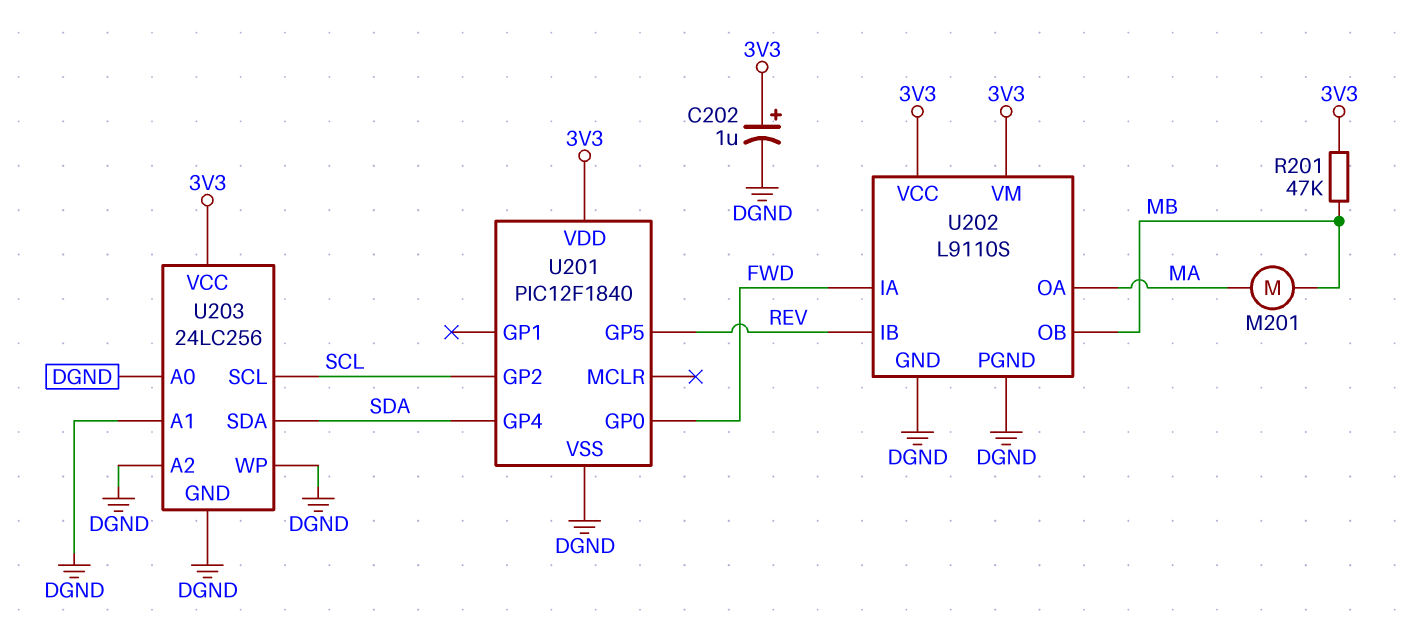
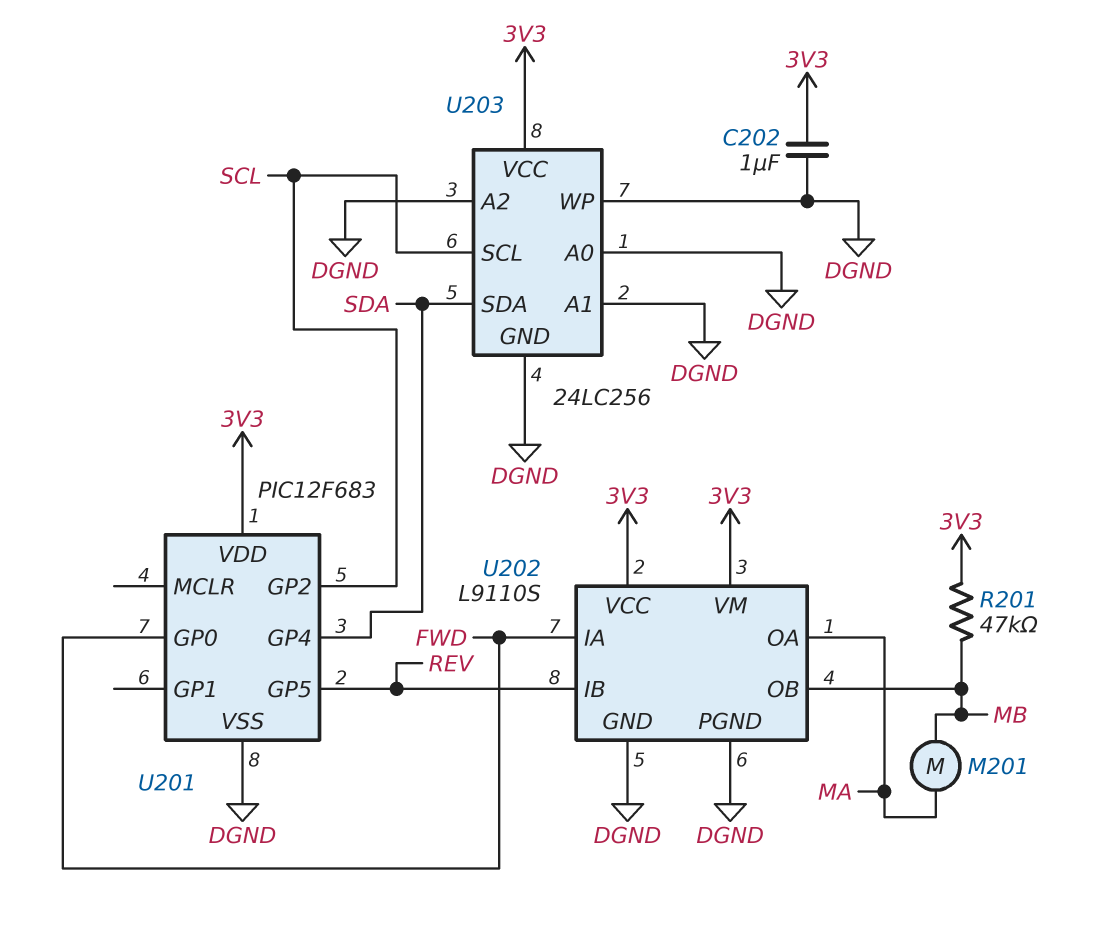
C202: 1uF (plus 3V3, minus DGND) -> 1uF (3V3, DGND)
U201: PIC12F1840 -> PIC12F683

